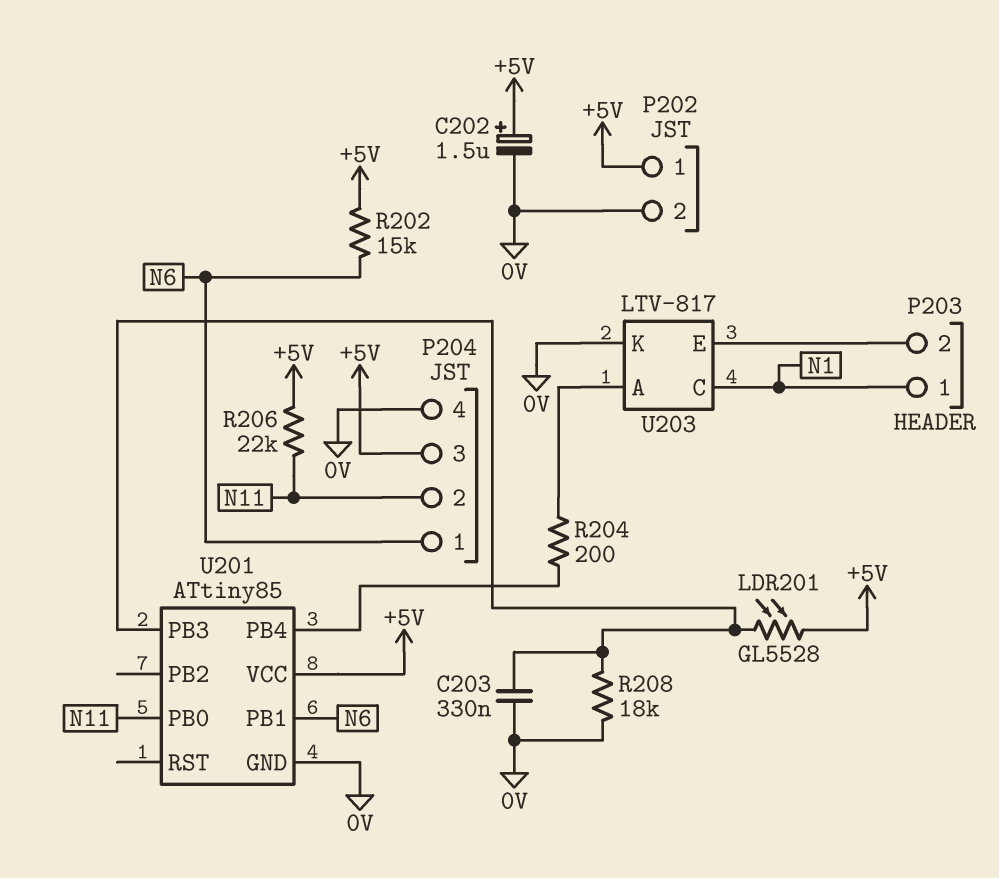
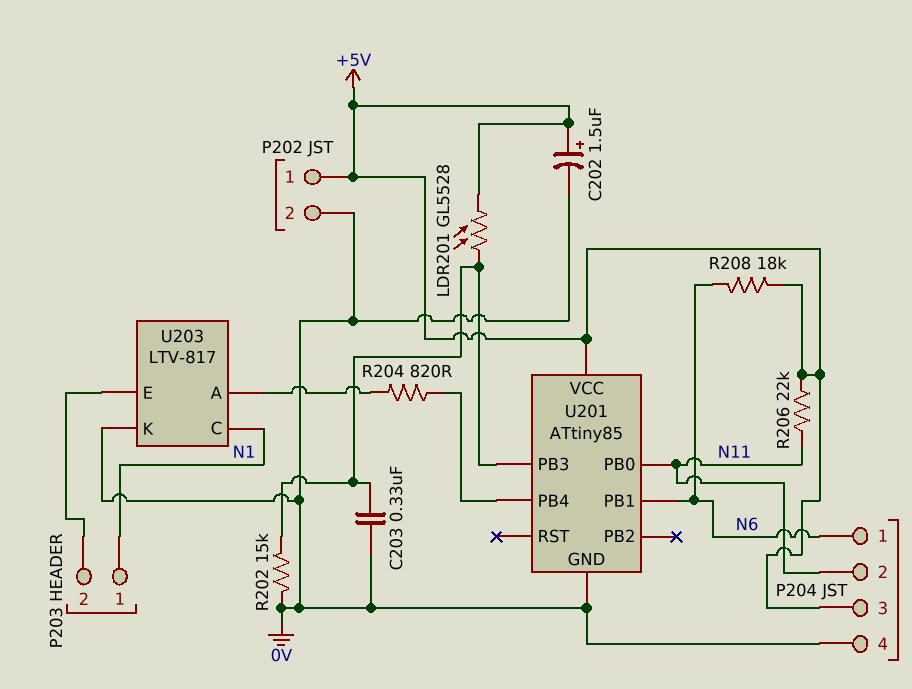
R202: 15k (+5V, N6) -> 15k (0V, U201/PB3)
R204: 200 (U201/PB4, U203/A) -> 820 (U201/PB4, U203/A)
R208: 18k (0V, U201/PB3) -> 18k (+5V, N6)

